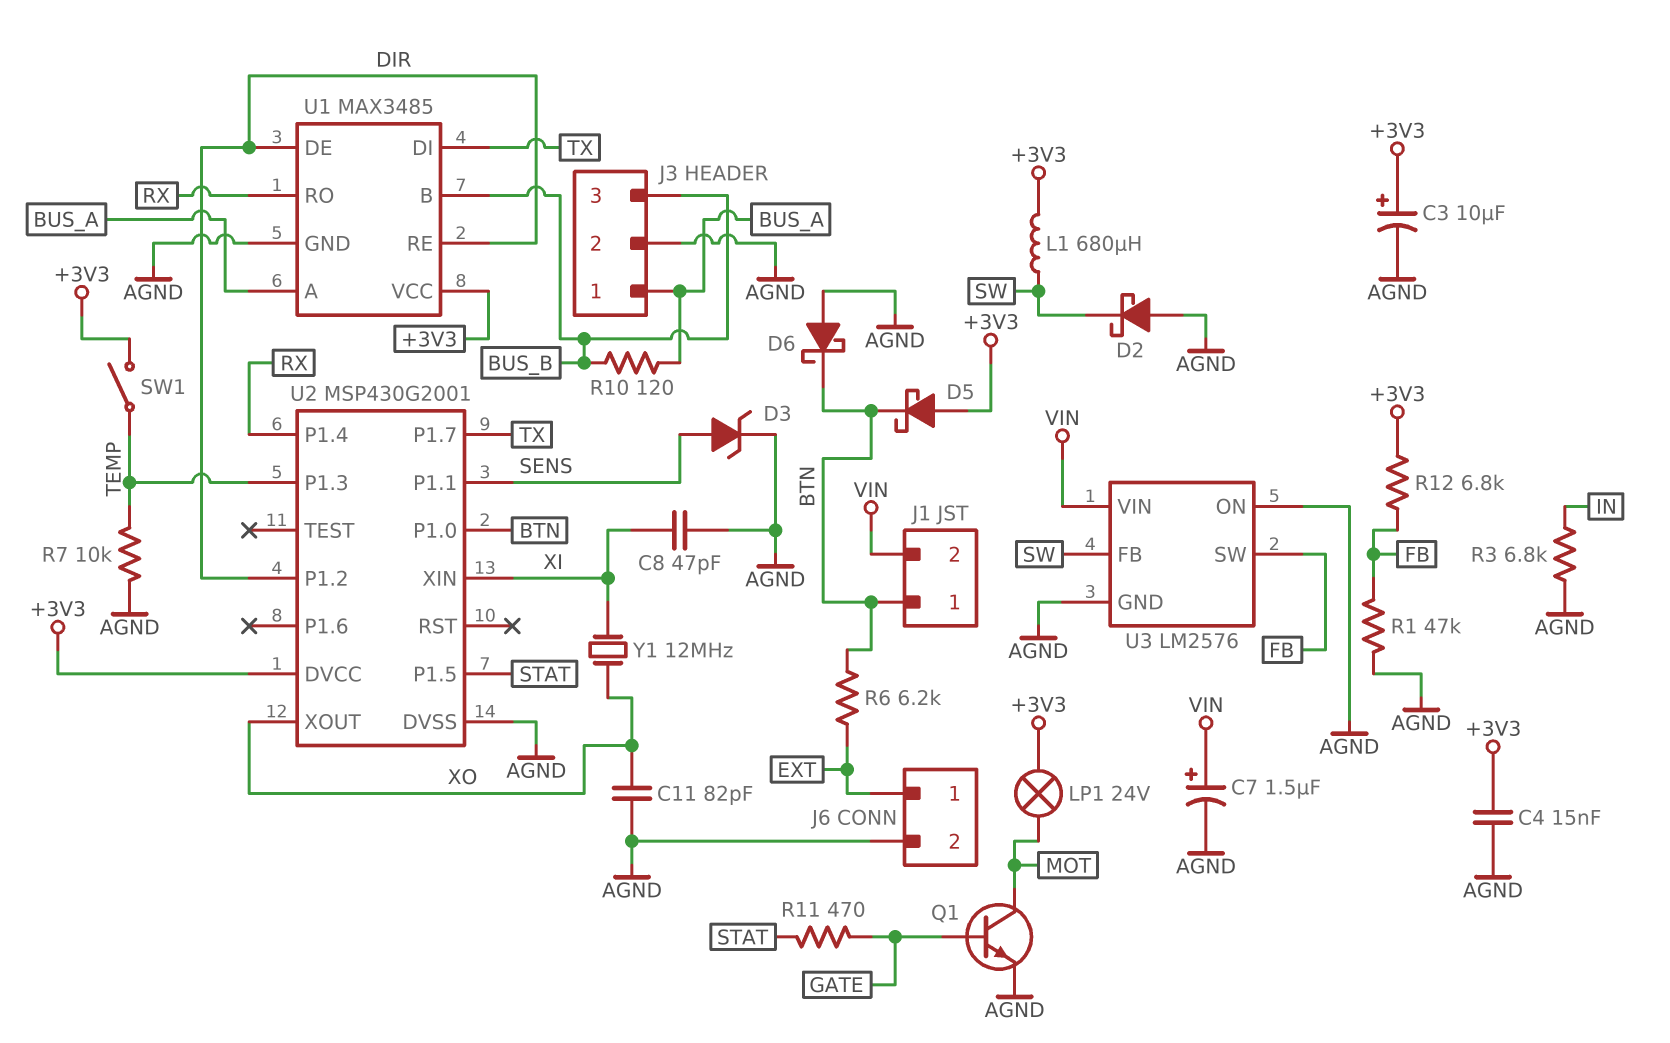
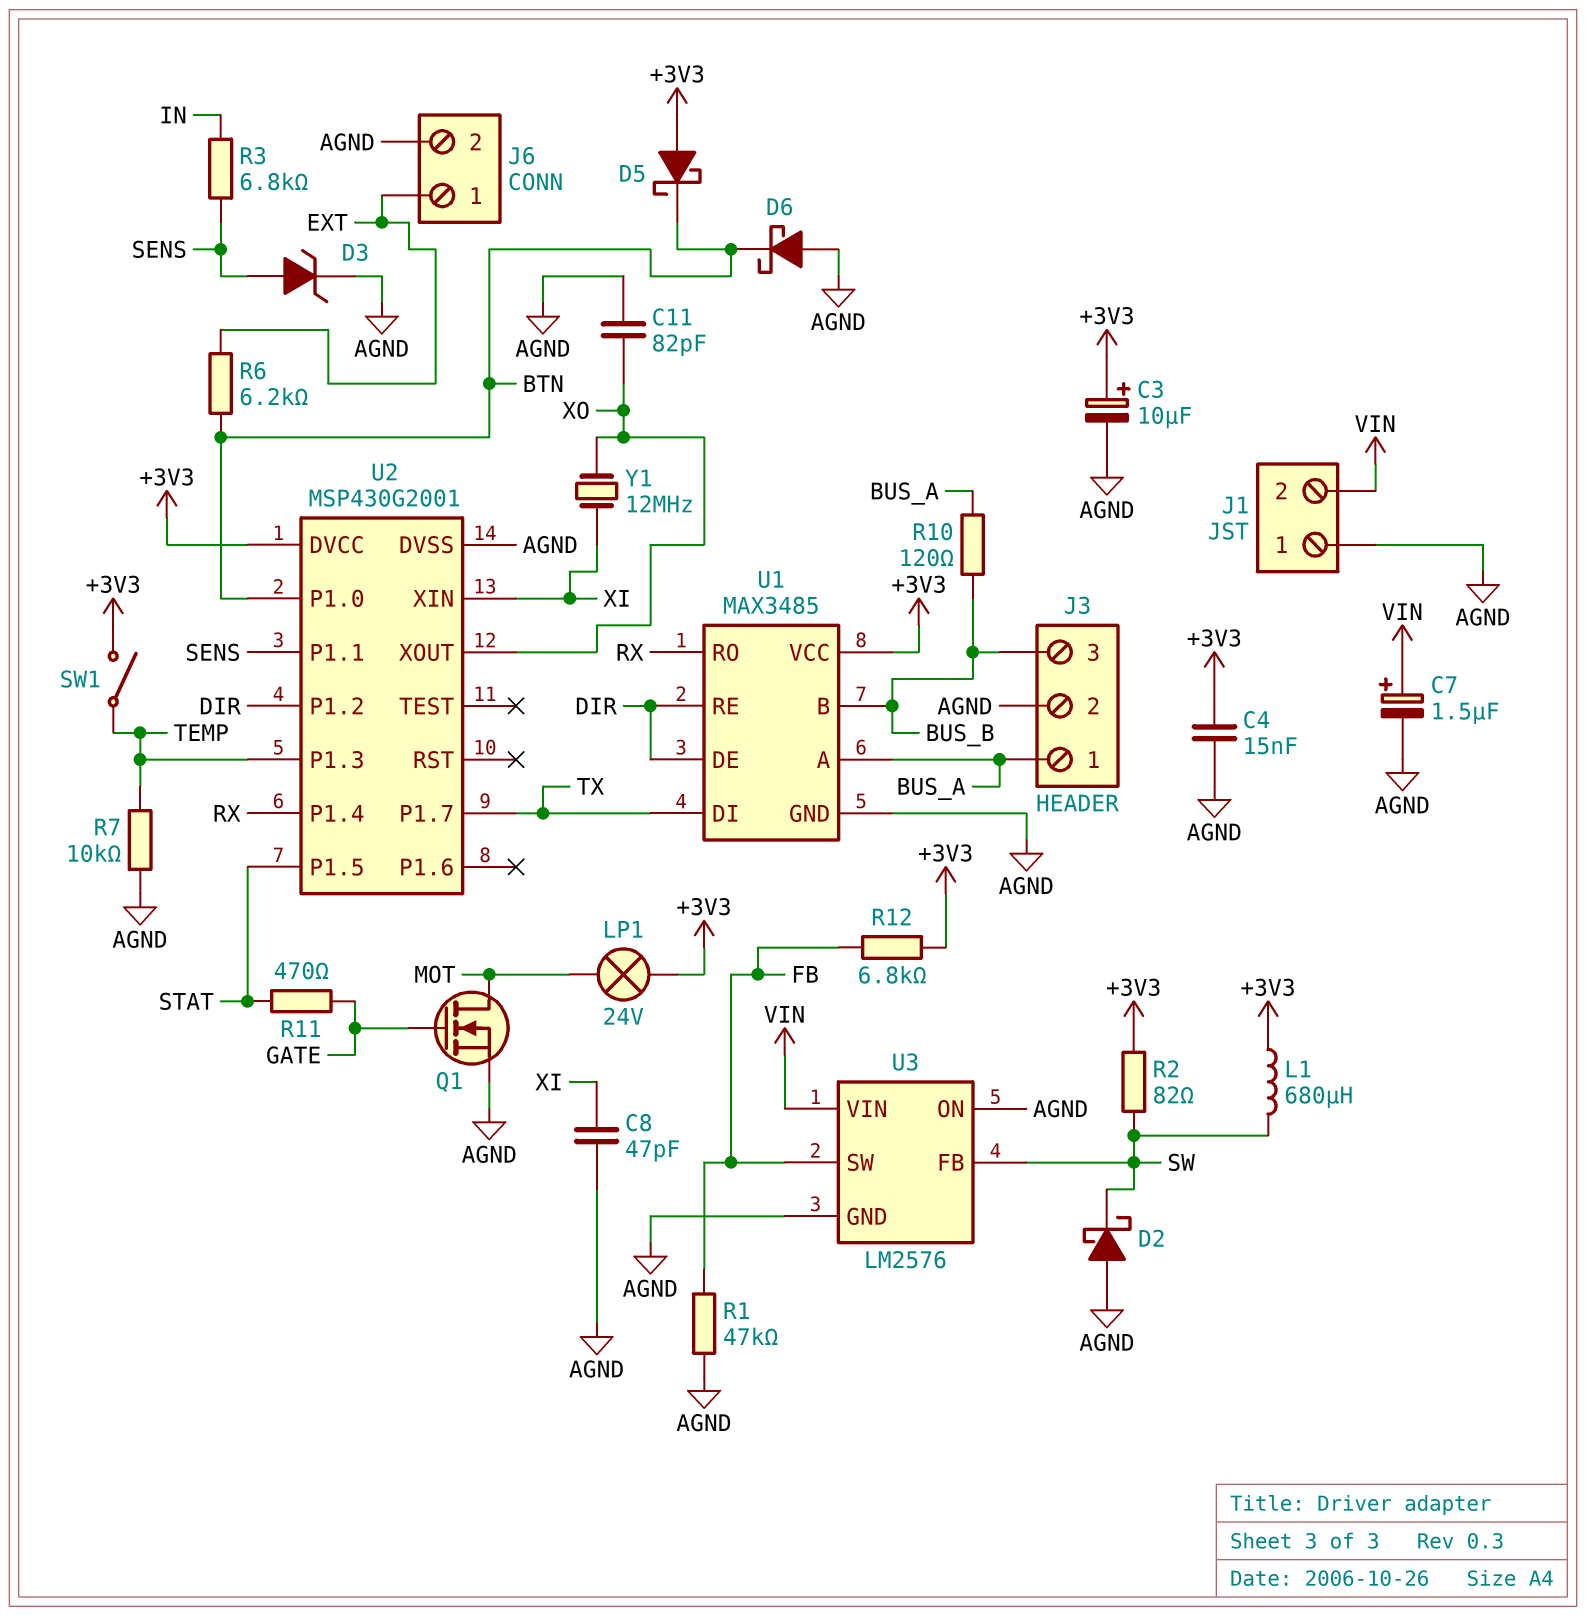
J1 pin 1: BTN -> AGND
Q1: NPN (B GATE, C MOT, E AGND) -> NMOS (G GATE, D MOT, S AGND)
R2: none -> 82 (+3V3, SW)
R3: 6.8k (AGND, IN) -> 6.8k (IN, SENS)

